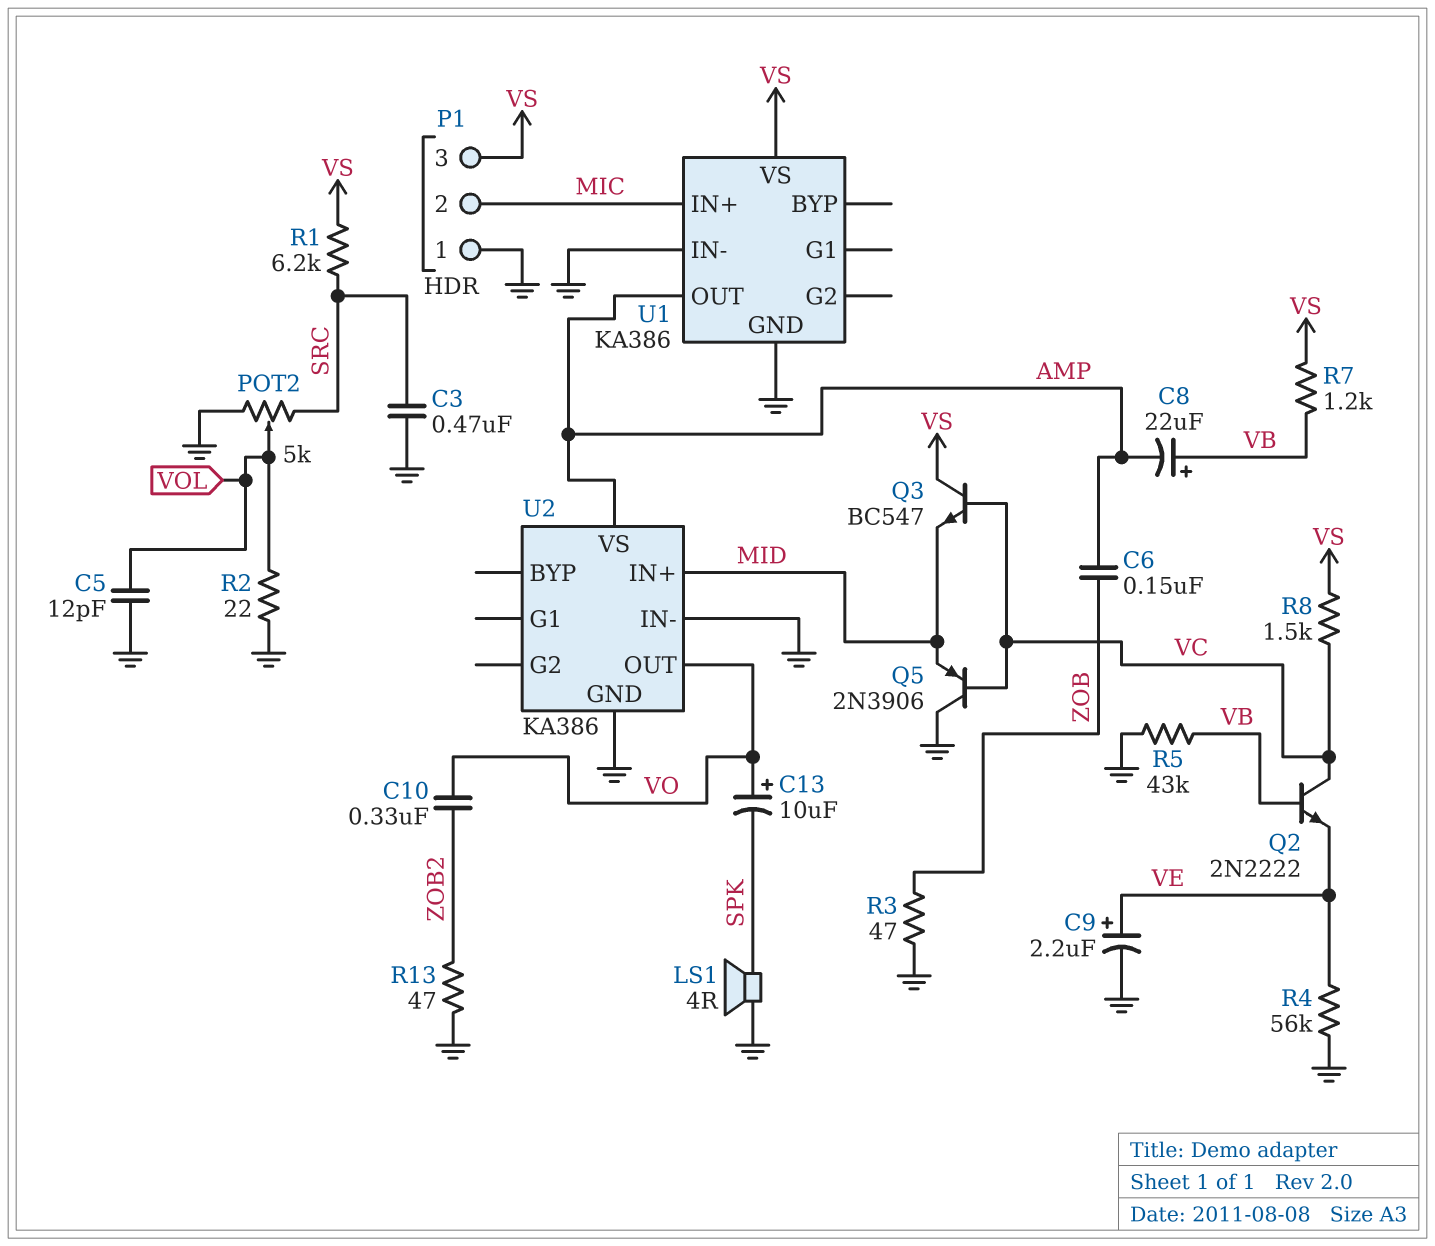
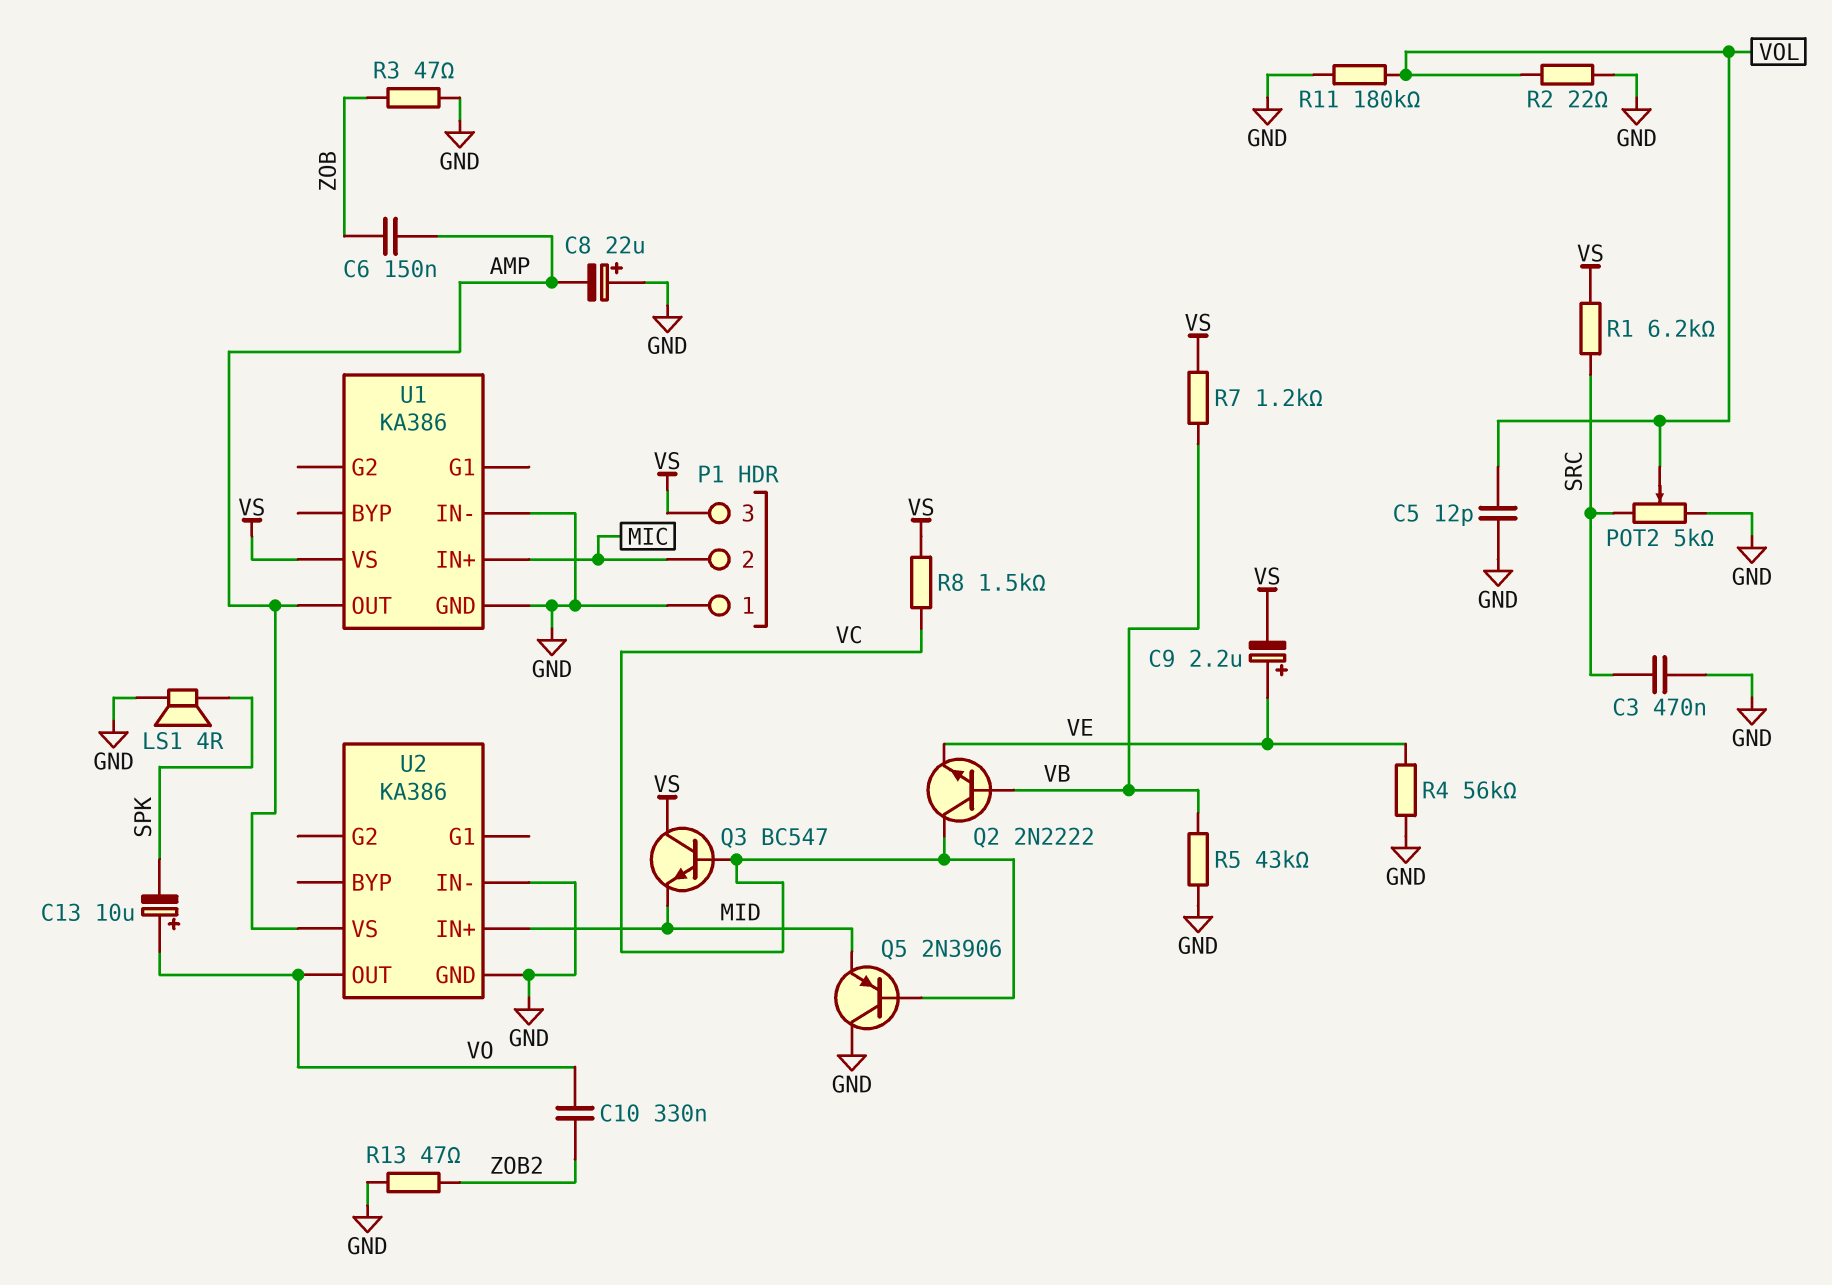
C8: 22uF (plus VB, minus AMP) -> 22uF (plus GND, minus AMP)
C9: 2.2uF (plus VE, minus GND) -> 2.2uF (plus VE, minus VS)
R11: none -> 180k (GND, VOL)

